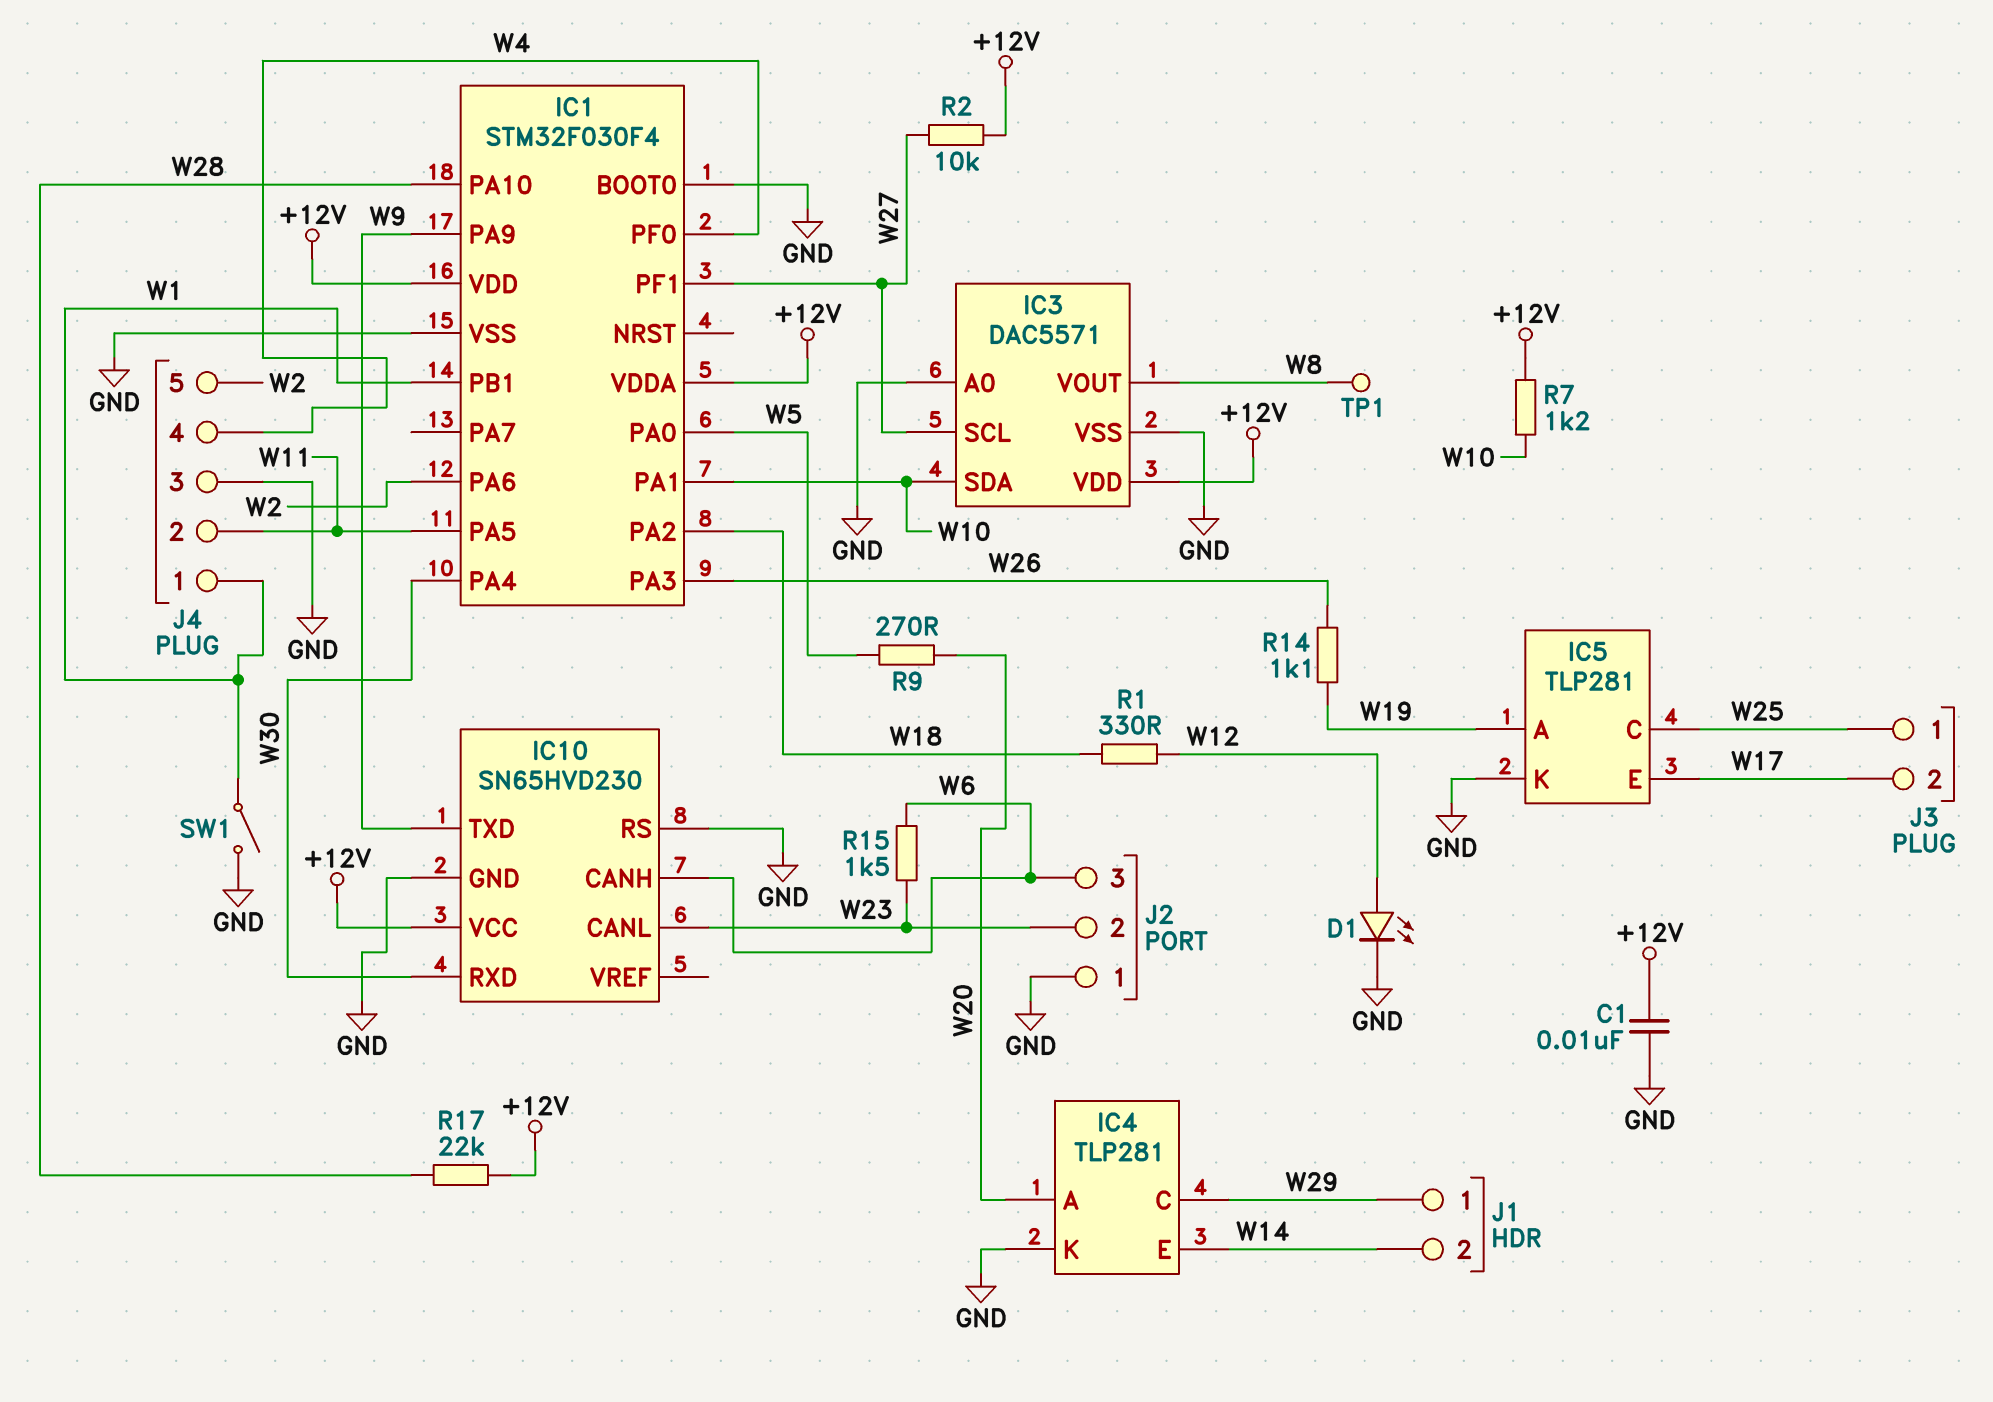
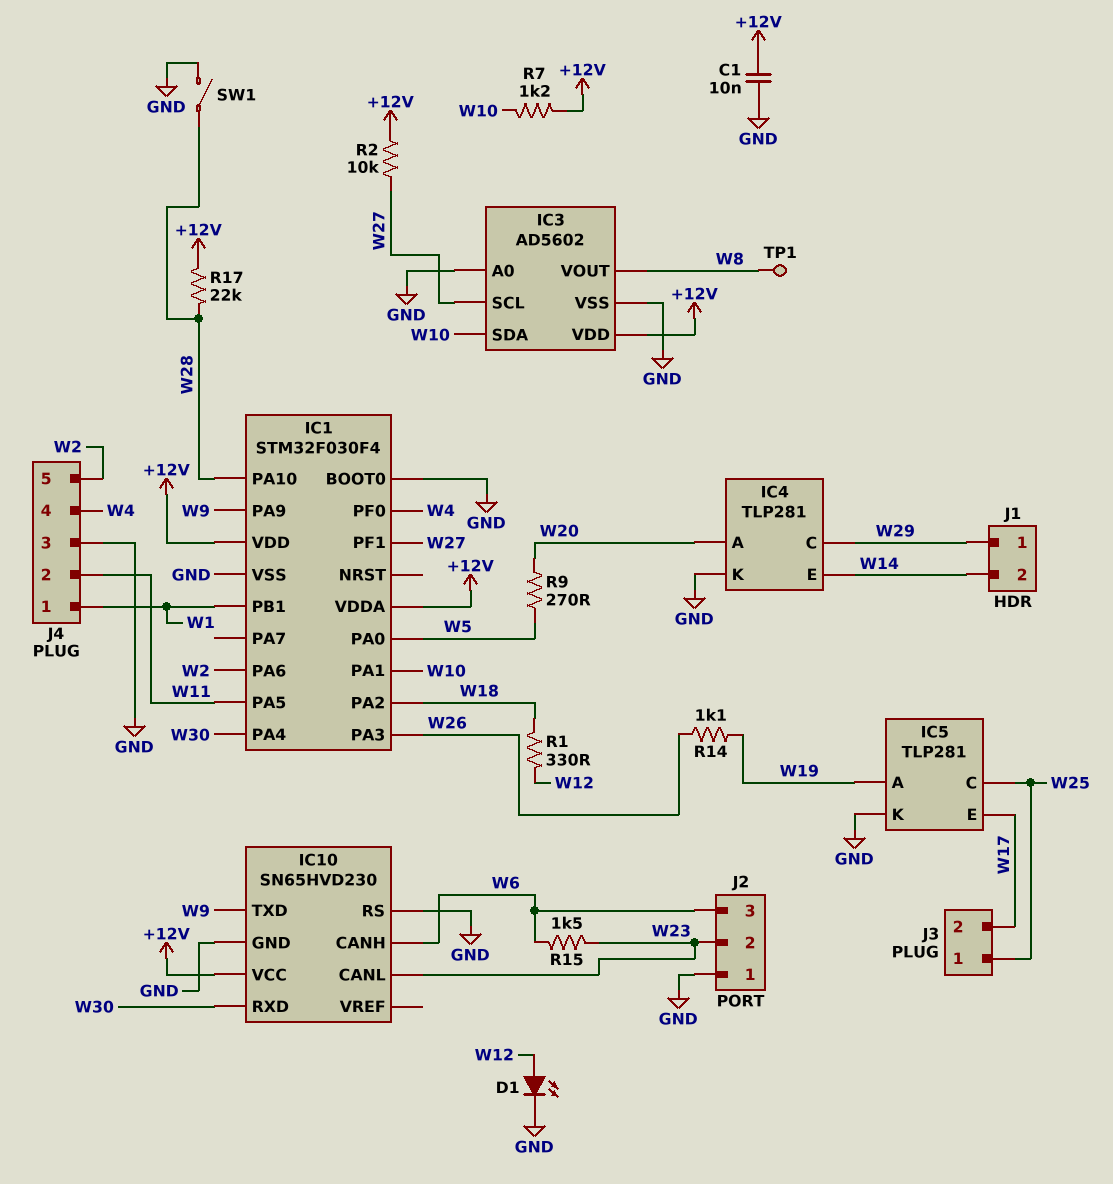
IC3: DAC5571 -> AD5602
SW1: switch (GND, W1) -> switch (GND, W28)

